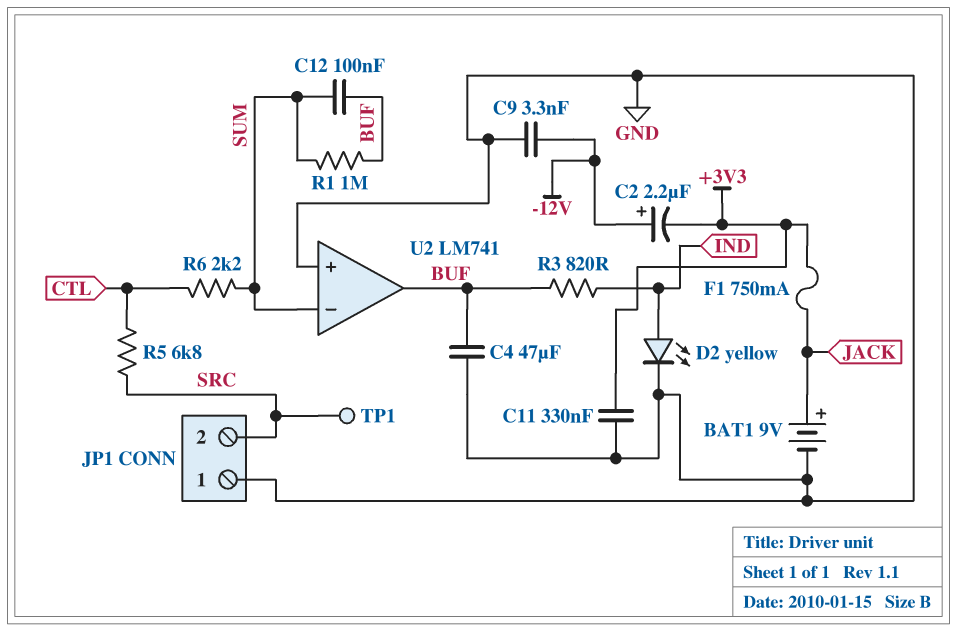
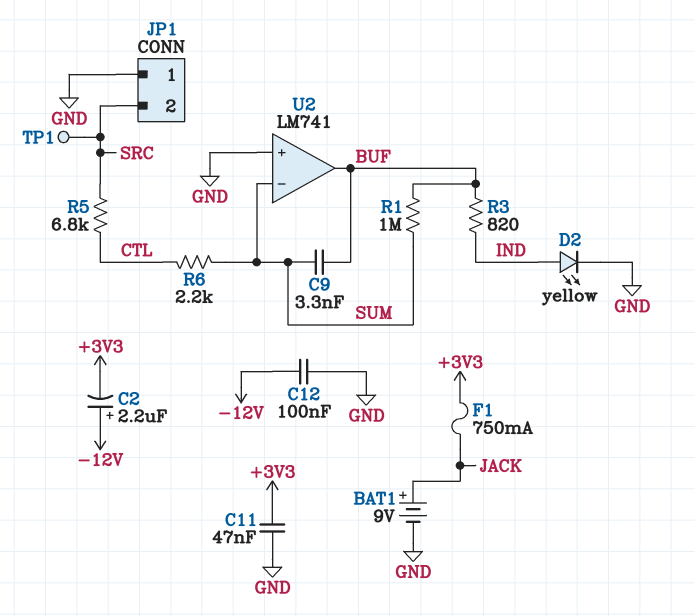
C4: 47uF (BUF, GND) -> none
C9: 3.3nF (-12V, GND) -> 3.3nF (BUF, SUM)
C11: 330nF (+3V3, GND) -> 47nF (+3V3, GND)
C12: 100nF (BUF, SUM) -> 100nF (-12V, GND)

